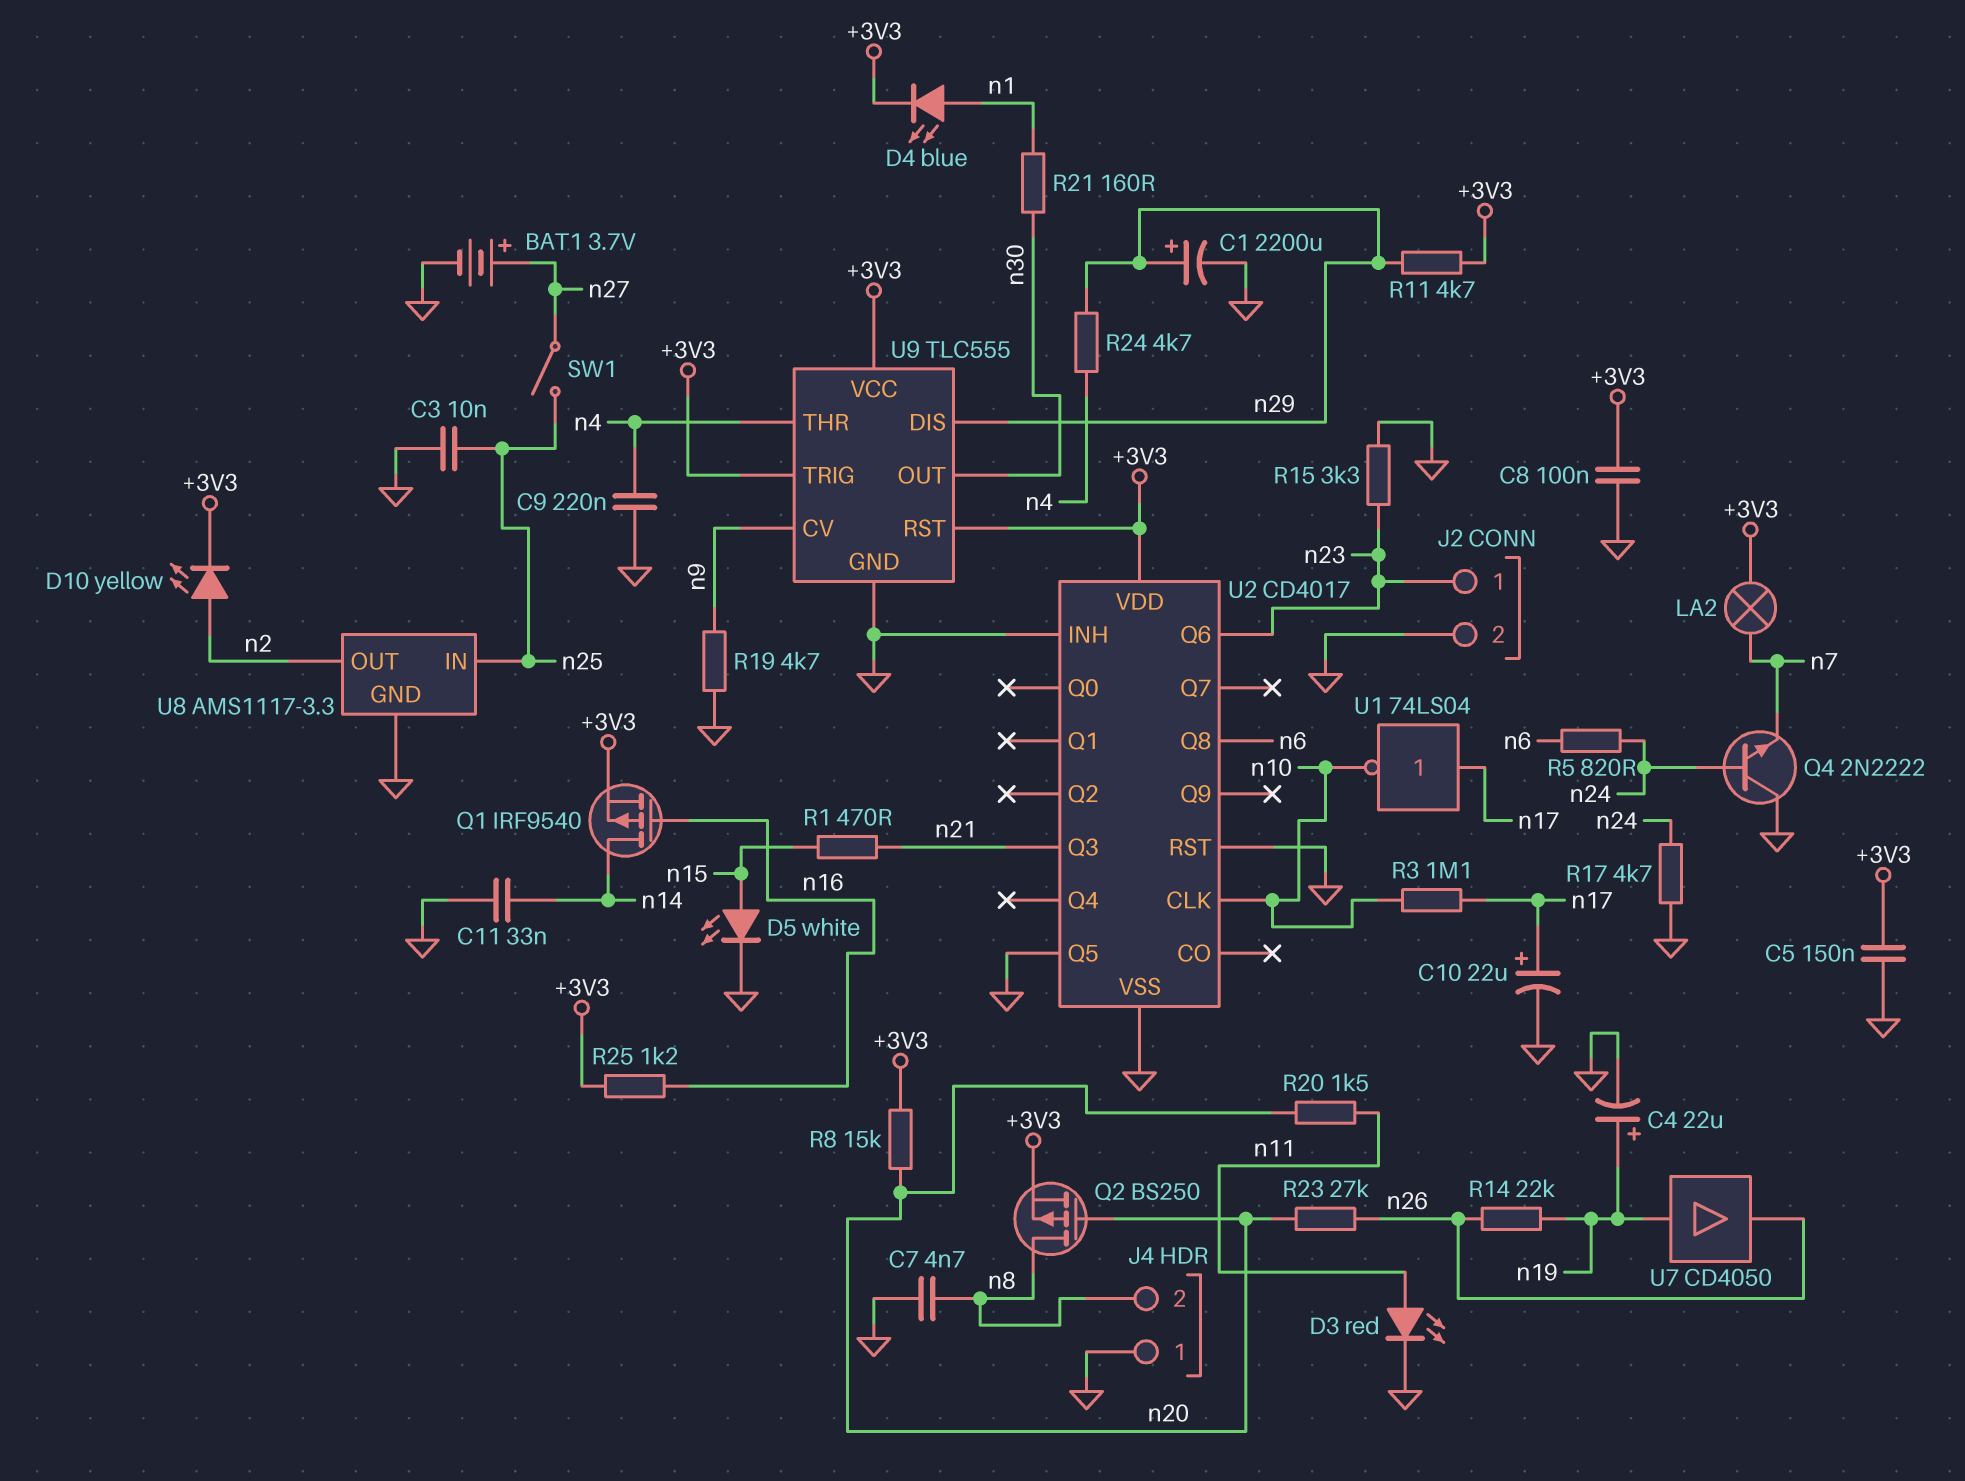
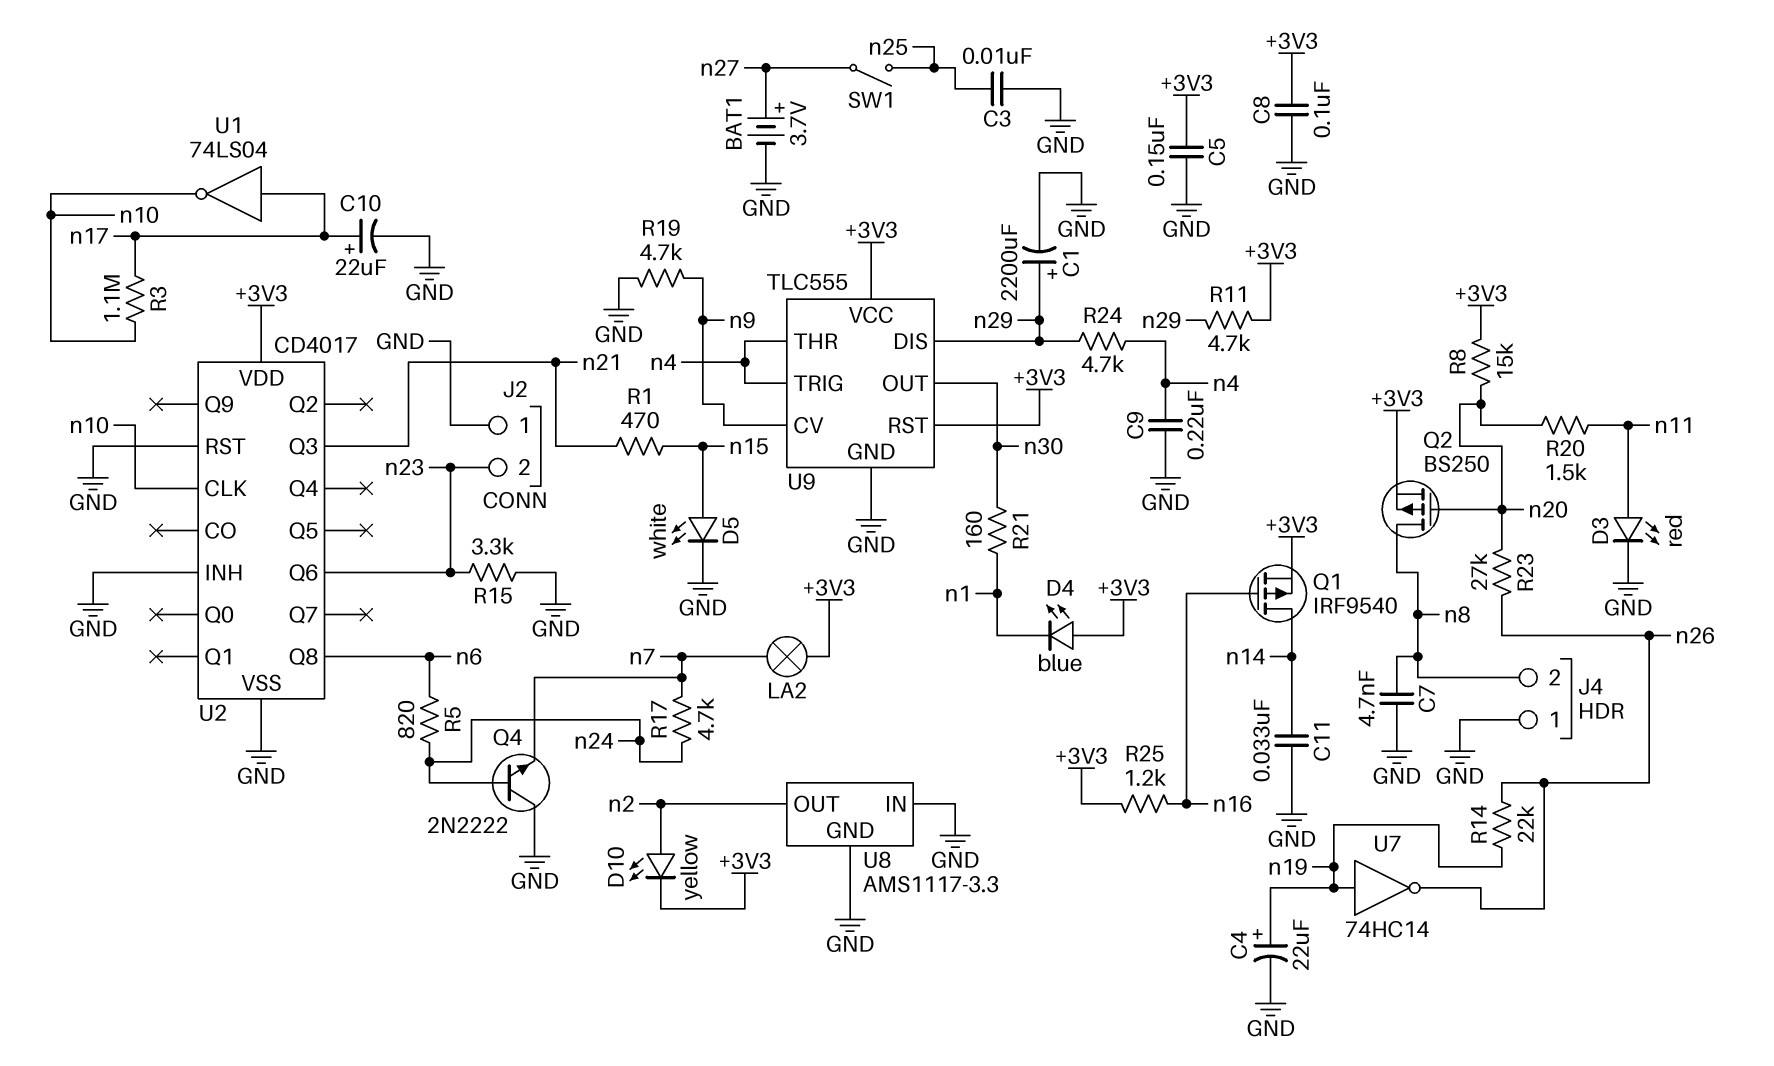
D4: LED blue (A n1, K +3V3) -> LED blue (A +3V3, K n1)
J2 pin 1: n23 -> GND
J2 pin 2: GND -> n23
R17: 4.7k (GND, n24) -> 4.7k (n7, n24)
U2 pin Q5: GND -> none
U7: buffer CD4050 (in n19, out n26) -> NOT 74HC14 (in n19, out n26)
U8 pin IN: n25 -> GND
U9 pin TRIG: +3V3 -> n4

